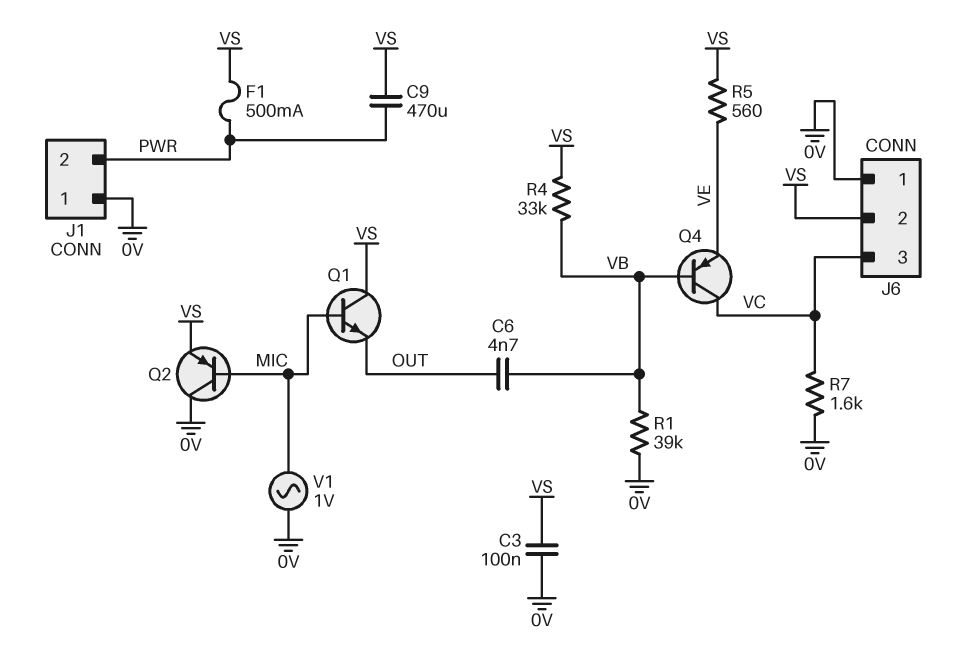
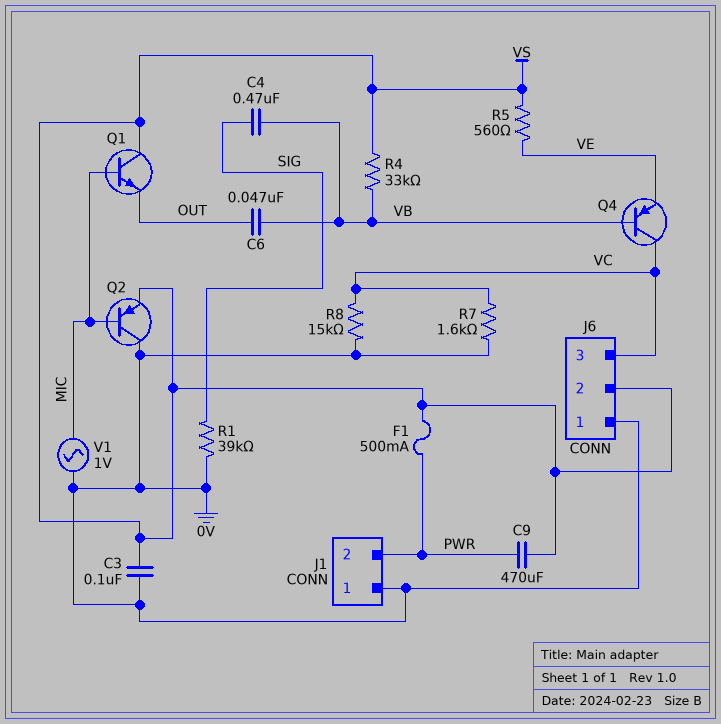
C4: none -> 470nF (SIG, VB)
C6: 4.7nF (OUT, VB) -> 47nF (OUT, VB)
R1: 39k (0V, VB) -> 39k (0V, SIG)
R8: none -> 15k (0V, VC)

